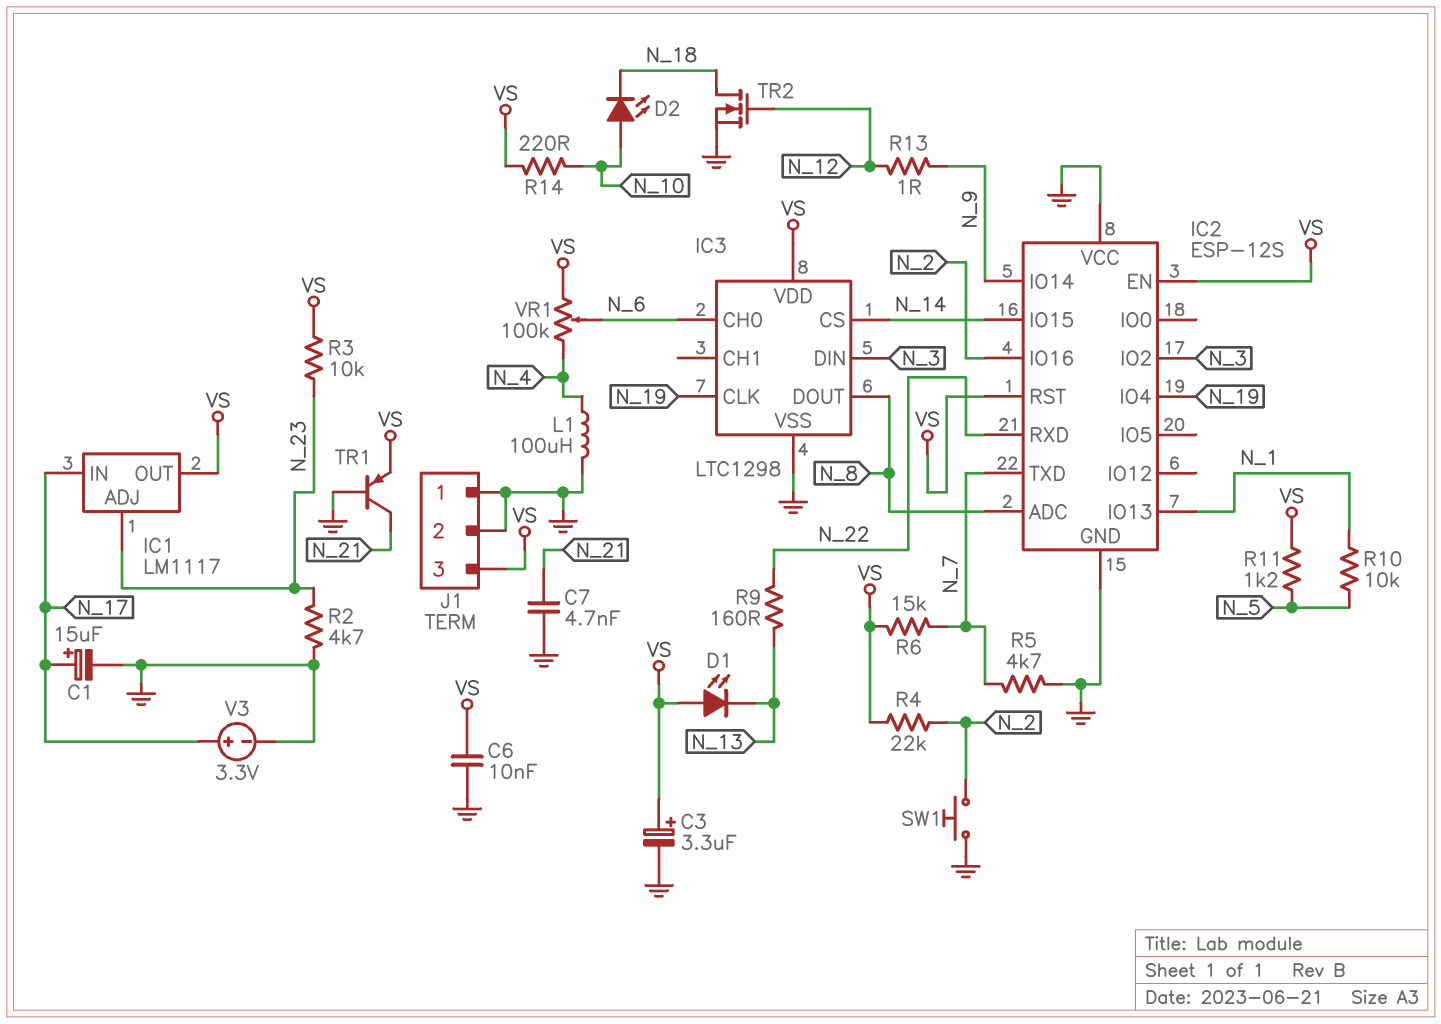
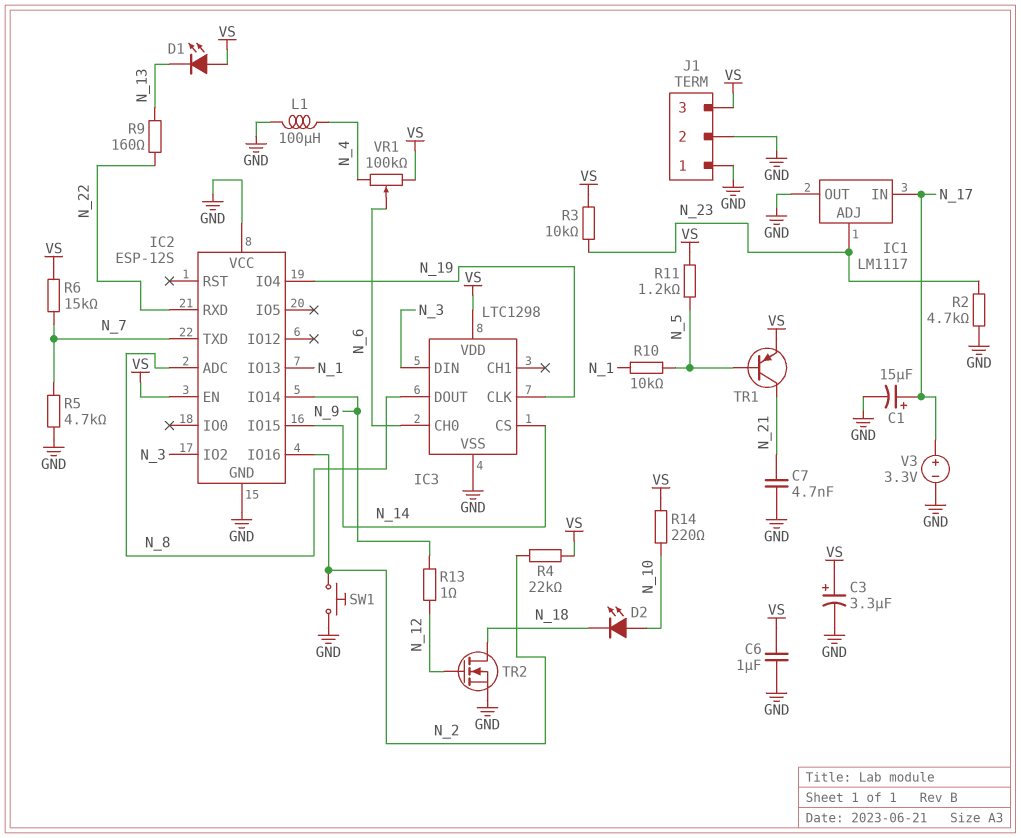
C6: 10nF (GND, VS) -> 1uF (GND, VS)
IC1 pin OUT: VS -> GND
IC2 pin RST: VS -> none
TR1: PNP (B GND, C N_21, E VS) -> PNP (B N_5, C N_21, E VS)

